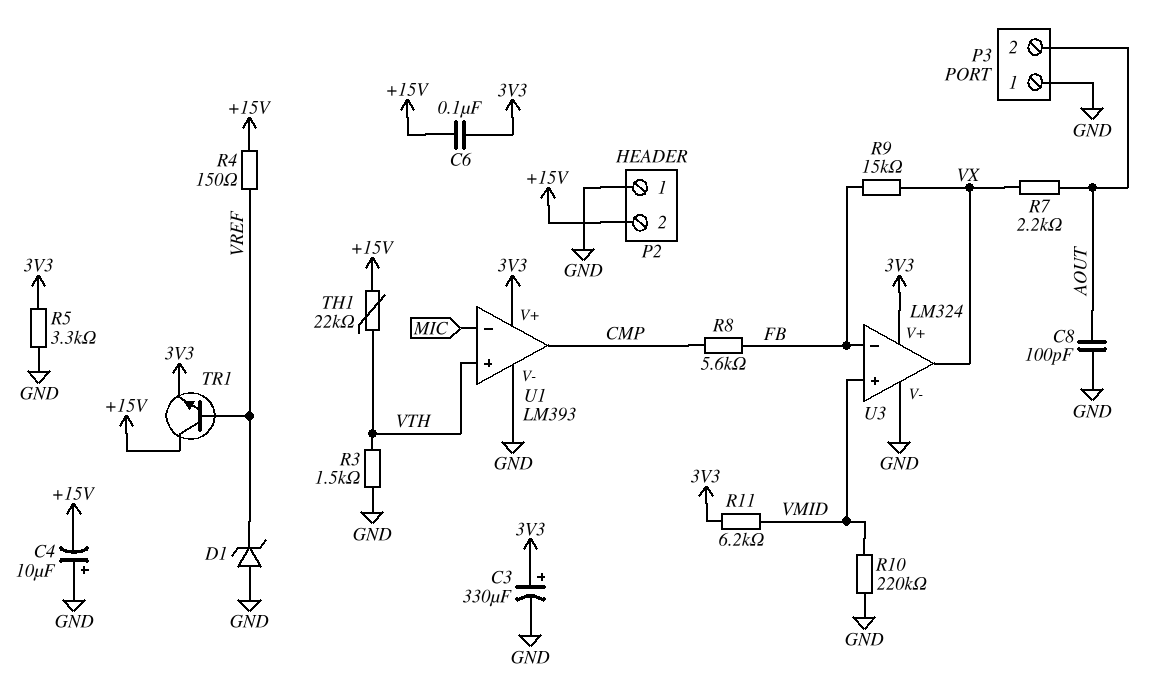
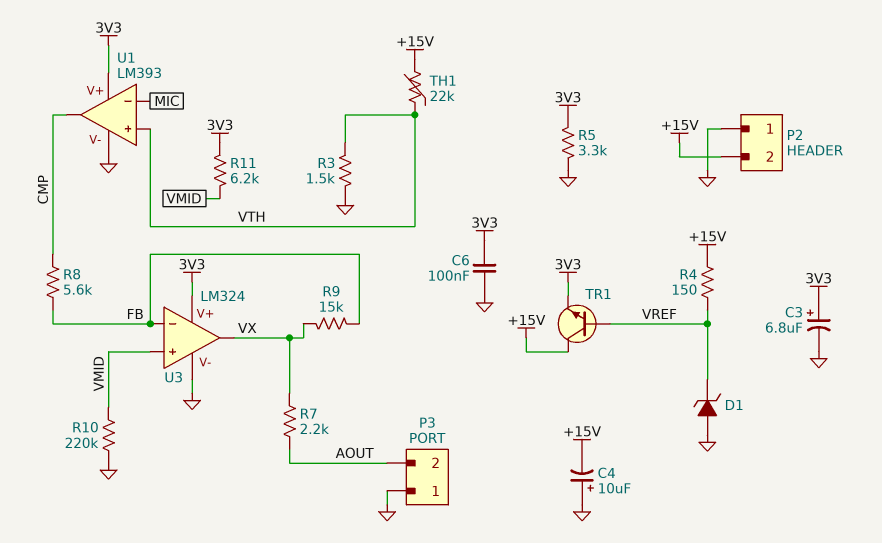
C3: 330uF (plus 3V3, minus GND) -> 6.8uF (plus 3V3, minus GND)
C6: 100nF (+15V, 3V3) -> 100nF (3V3, GND)
C8: 100pF (AOUT, GND) -> none

